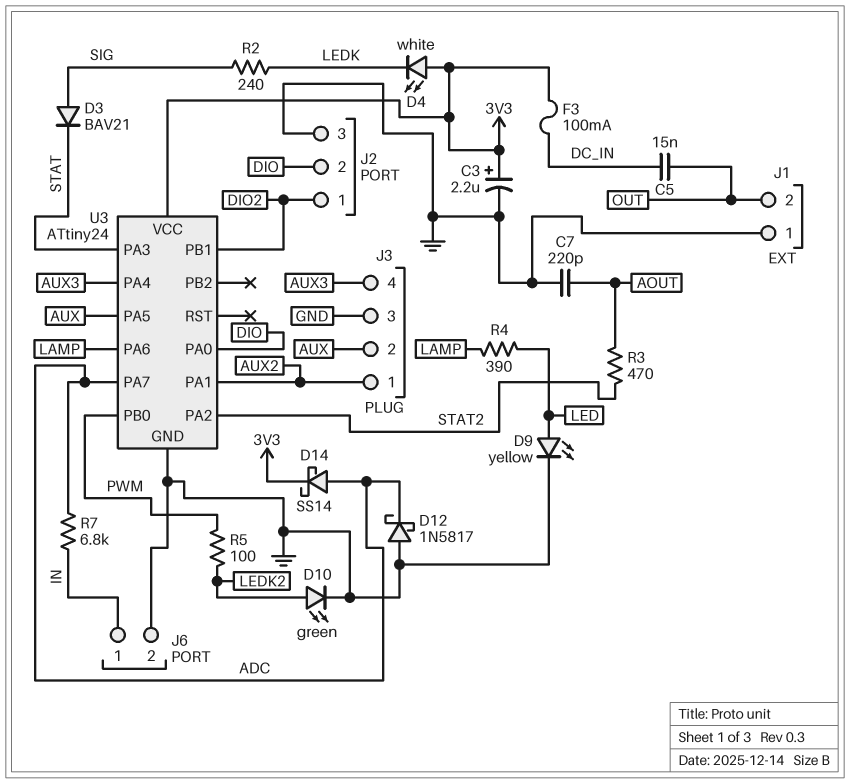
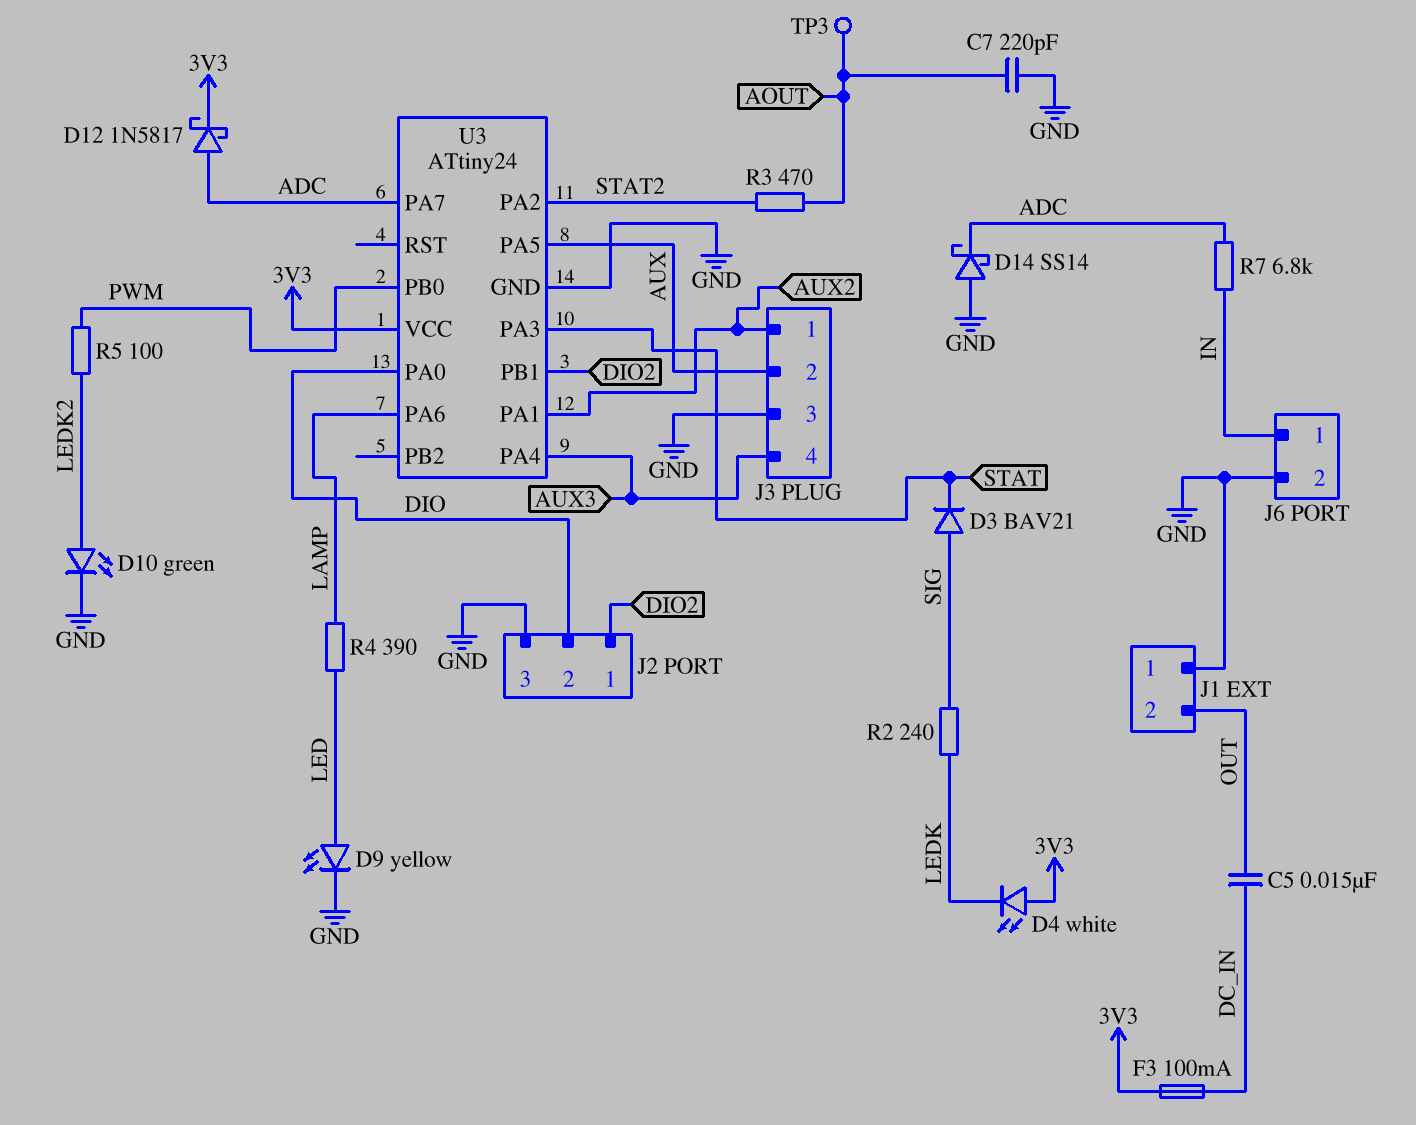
C3: 2.2uF (plus 3V3, minus GND) -> none
D12: schottky 1N5817 (A GND, K ADC) -> schottky 1N5817 (A ADC, K 3V3)
D14: schottky SS14 (A ADC, K 3V3) -> schottky SS14 (A GND, K ADC)
TP3: none -> test point (AOUT)

